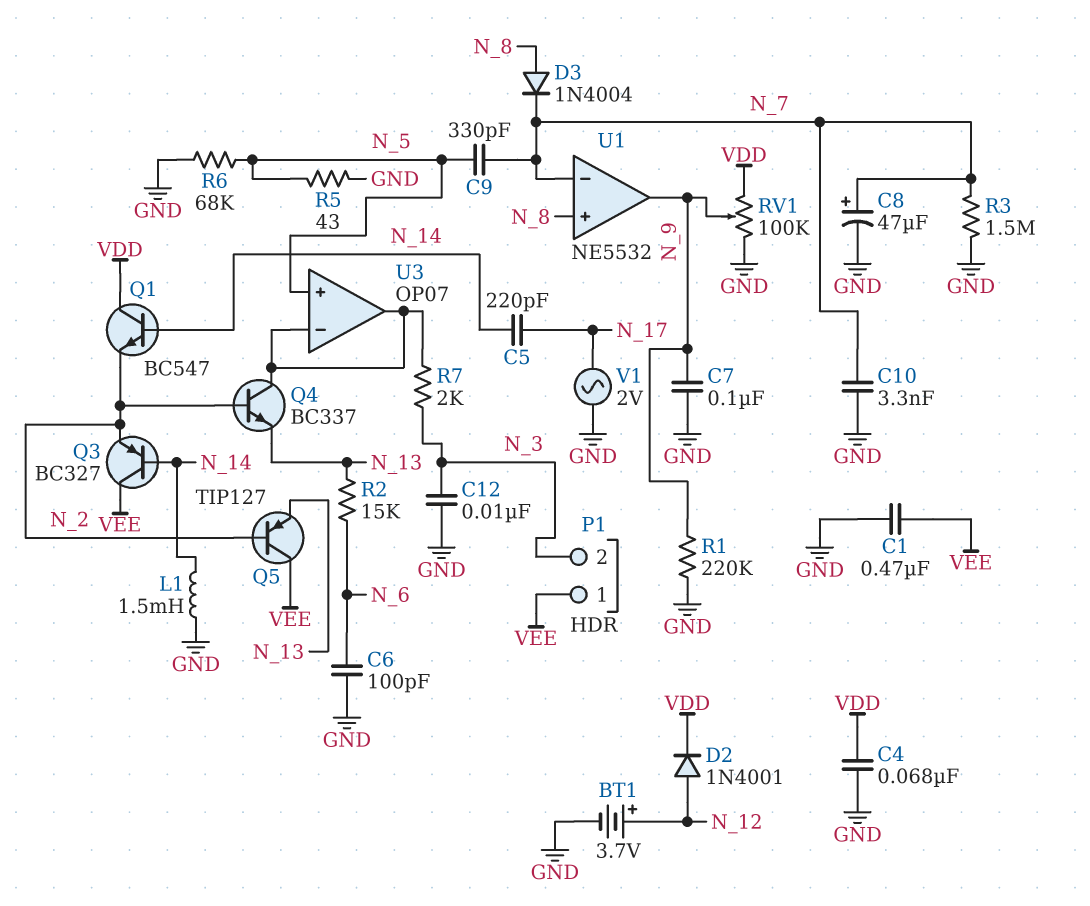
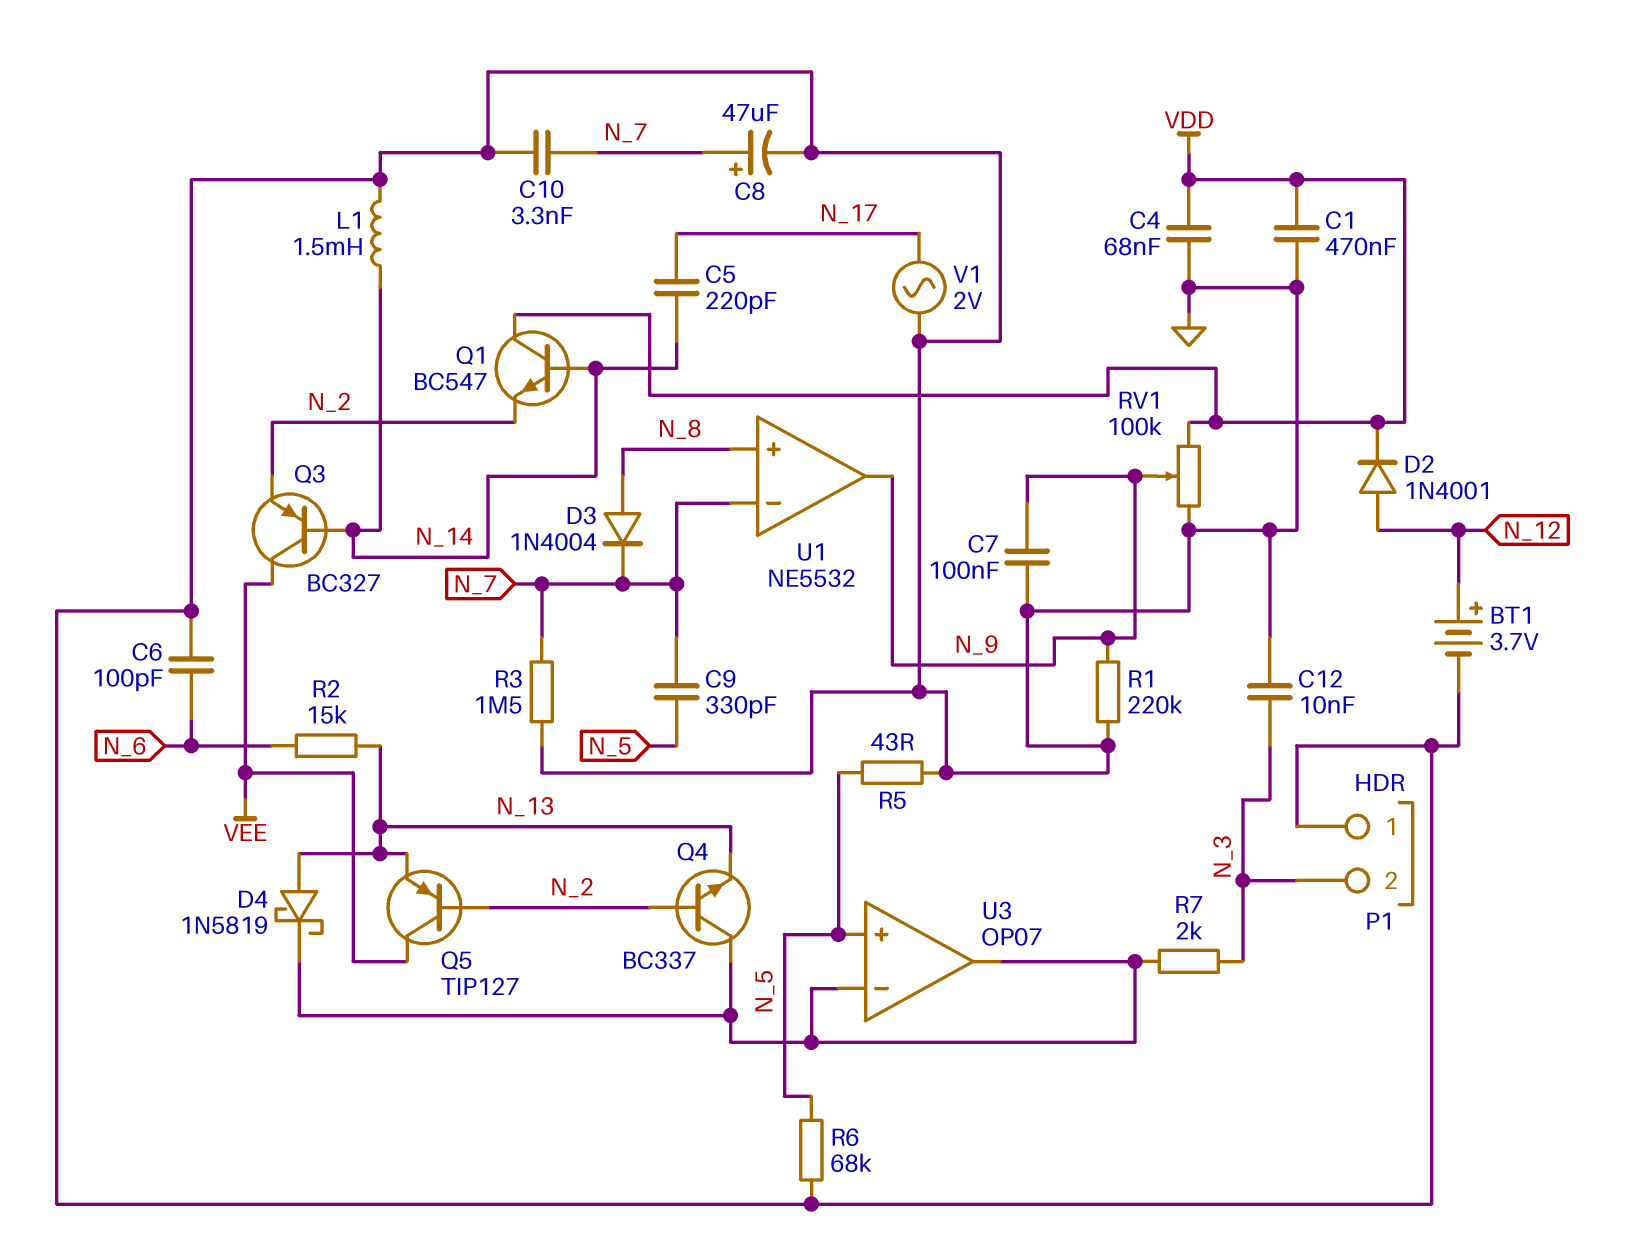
C1: 470nF (GND, VEE) -> 470nF (GND, VDD)
D4: none -> schottky 1N5819 (A N_13, K U3/in-)
P1 pin 1: VEE -> GND

